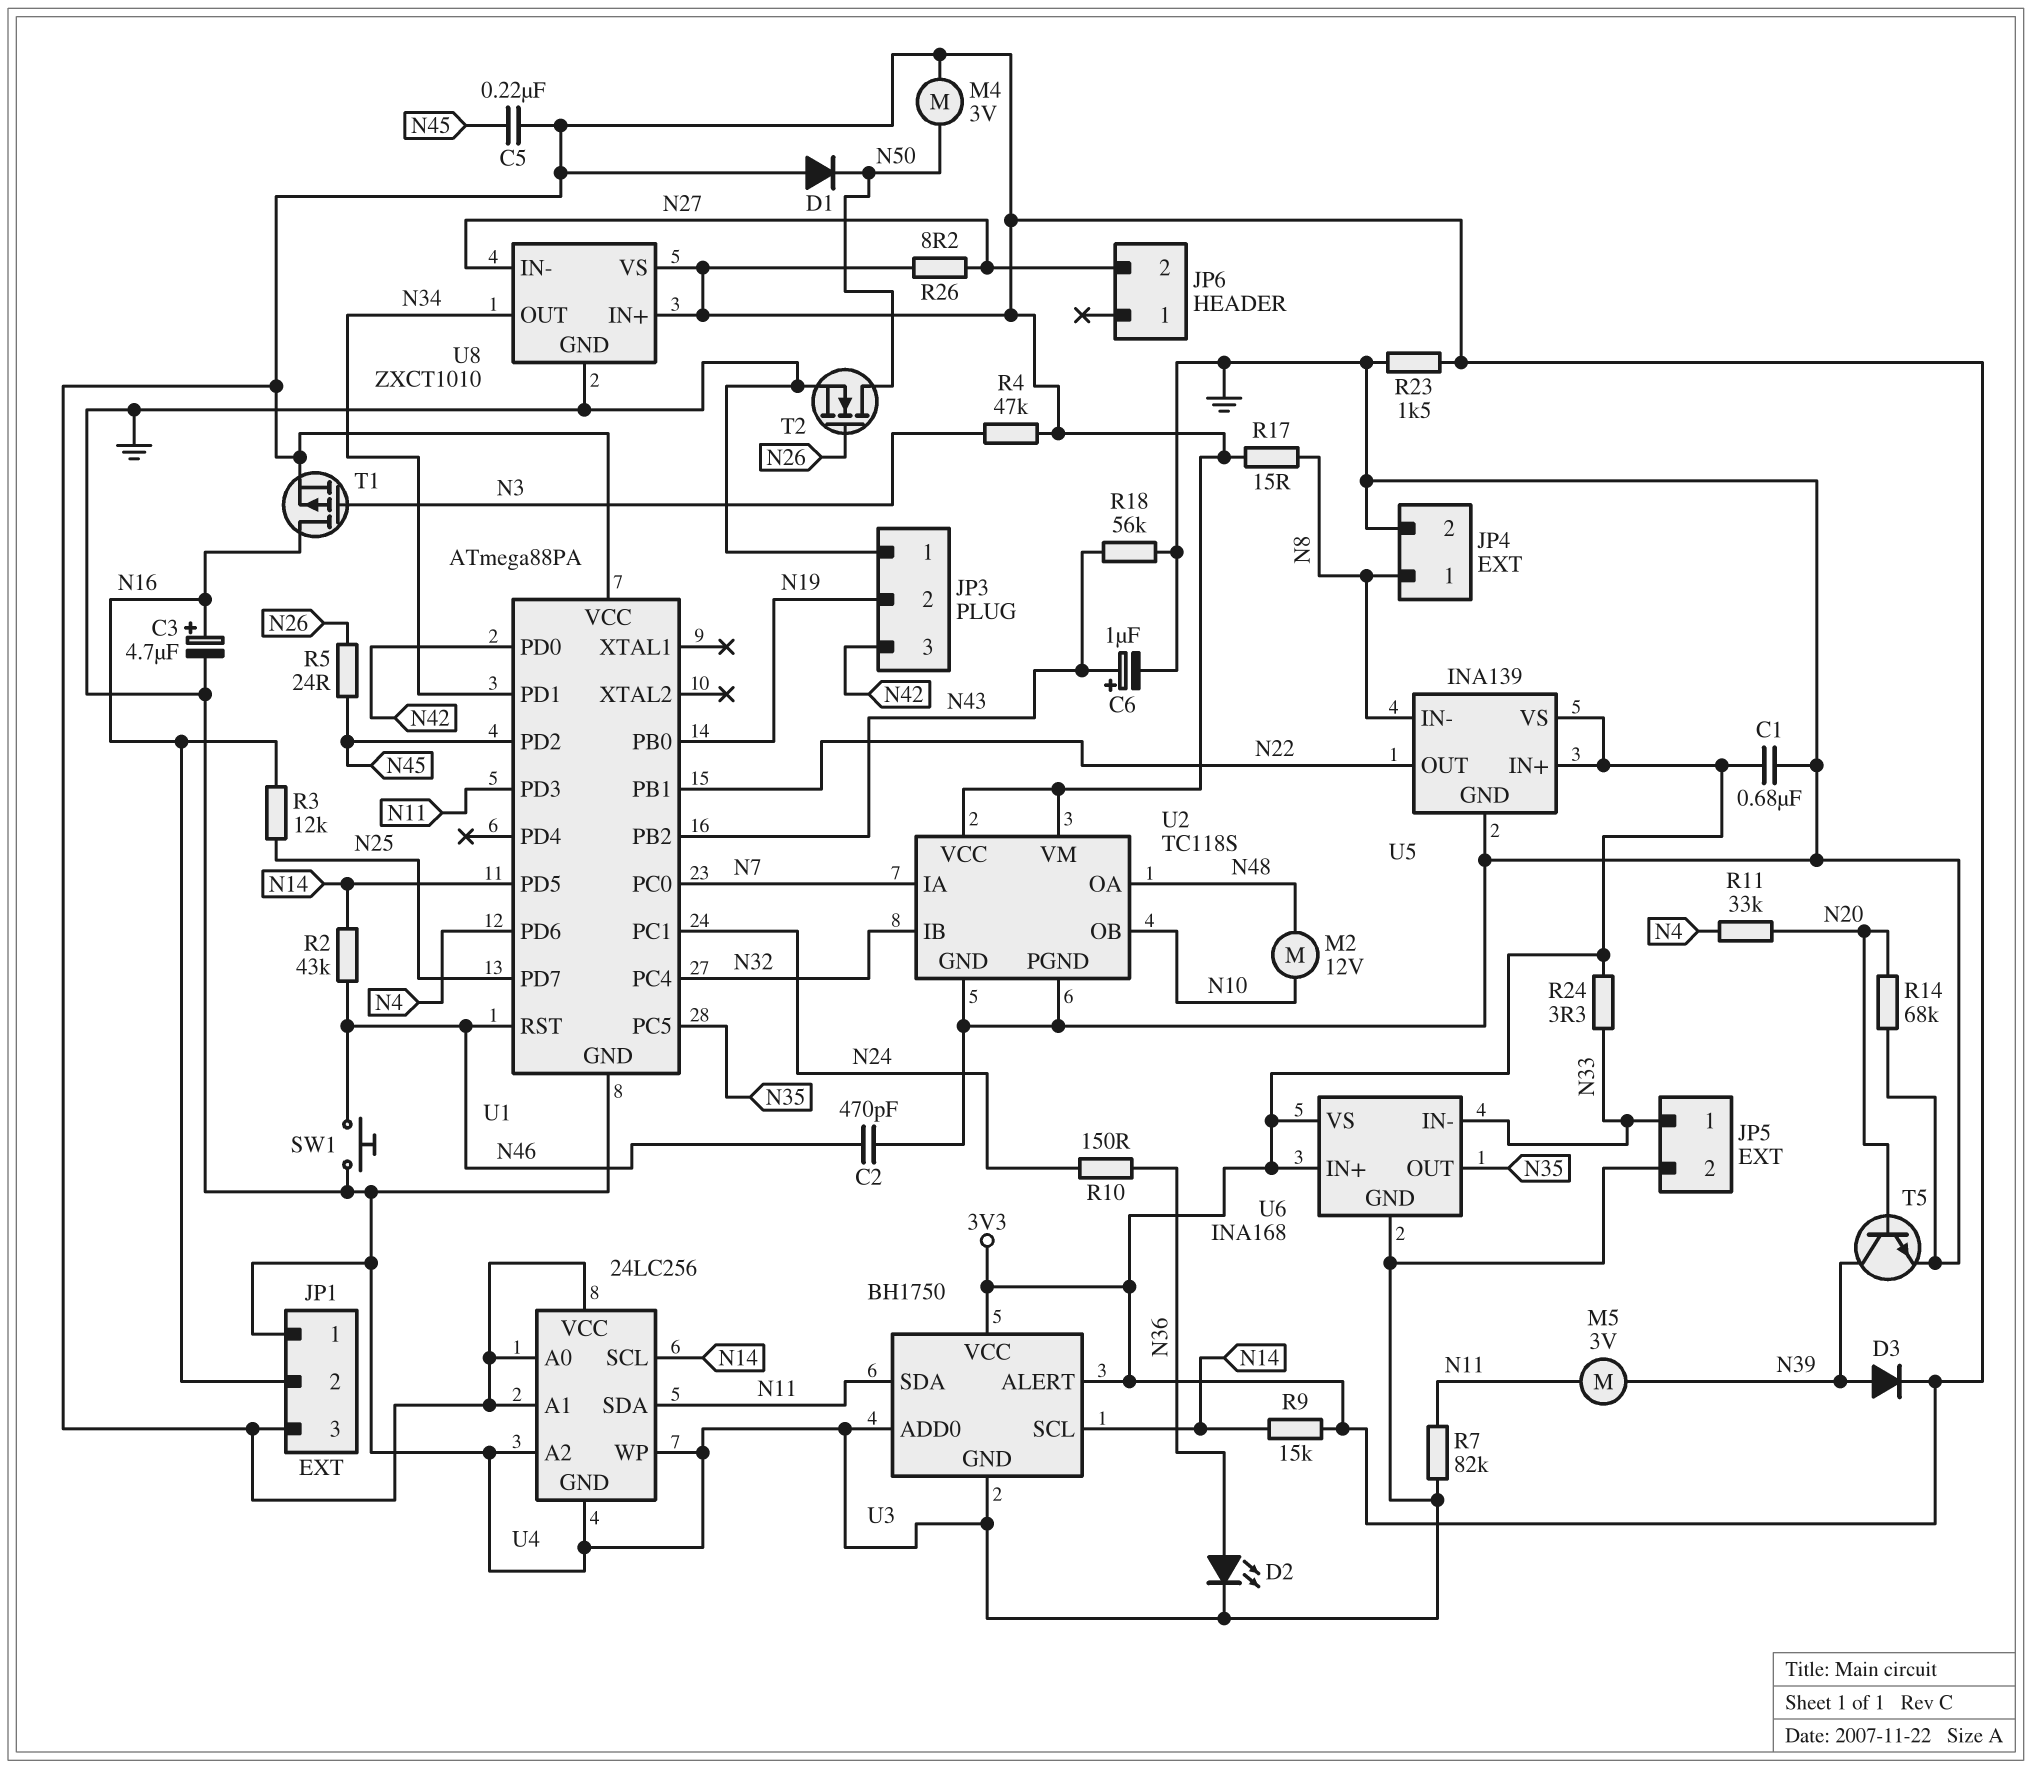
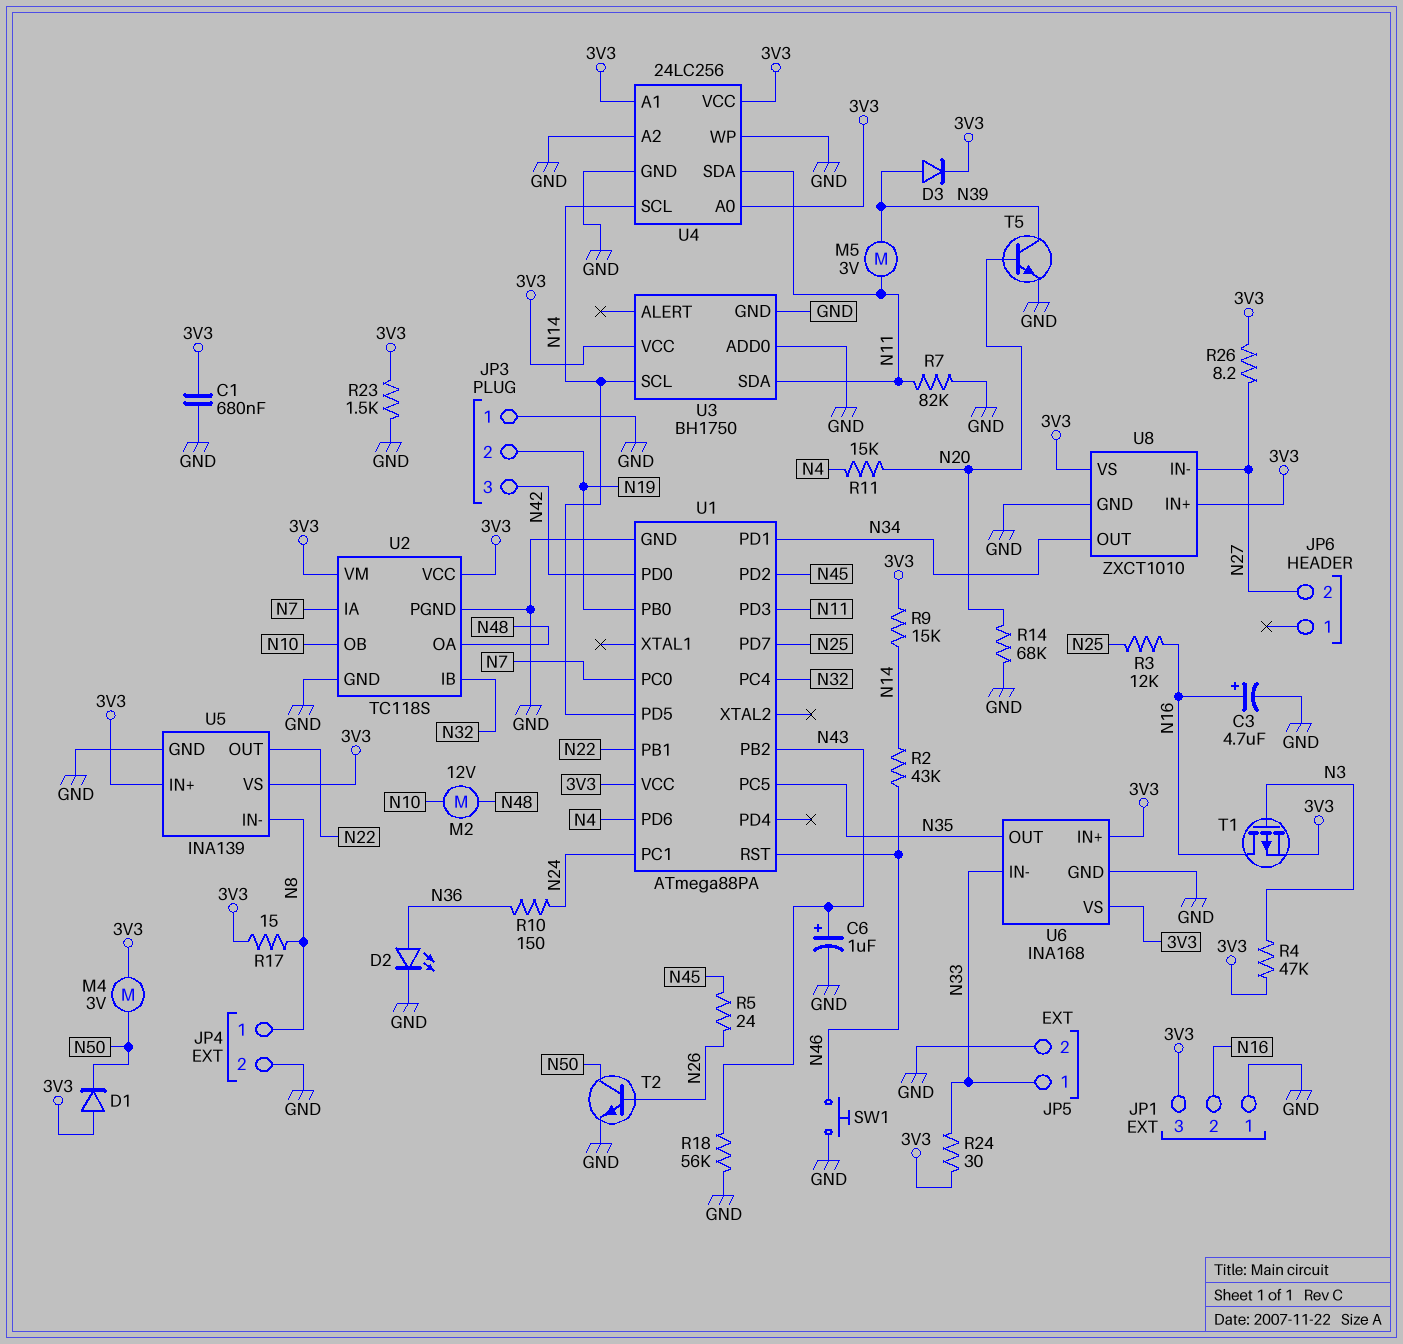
C2: 470pF (GND, N46) -> none
C5: 220nF (3V3, N45) -> none
R11: 33k (N4, N20) -> 15k (N4, N20)
R24: 3.3 (3V3, N33) -> 30 (3V3, N33)
T2: NMOS (G N26, D N50, S GND) -> NPN (B N26, C N50, E GND)
U3 pin ALERT: 3V3 -> none

